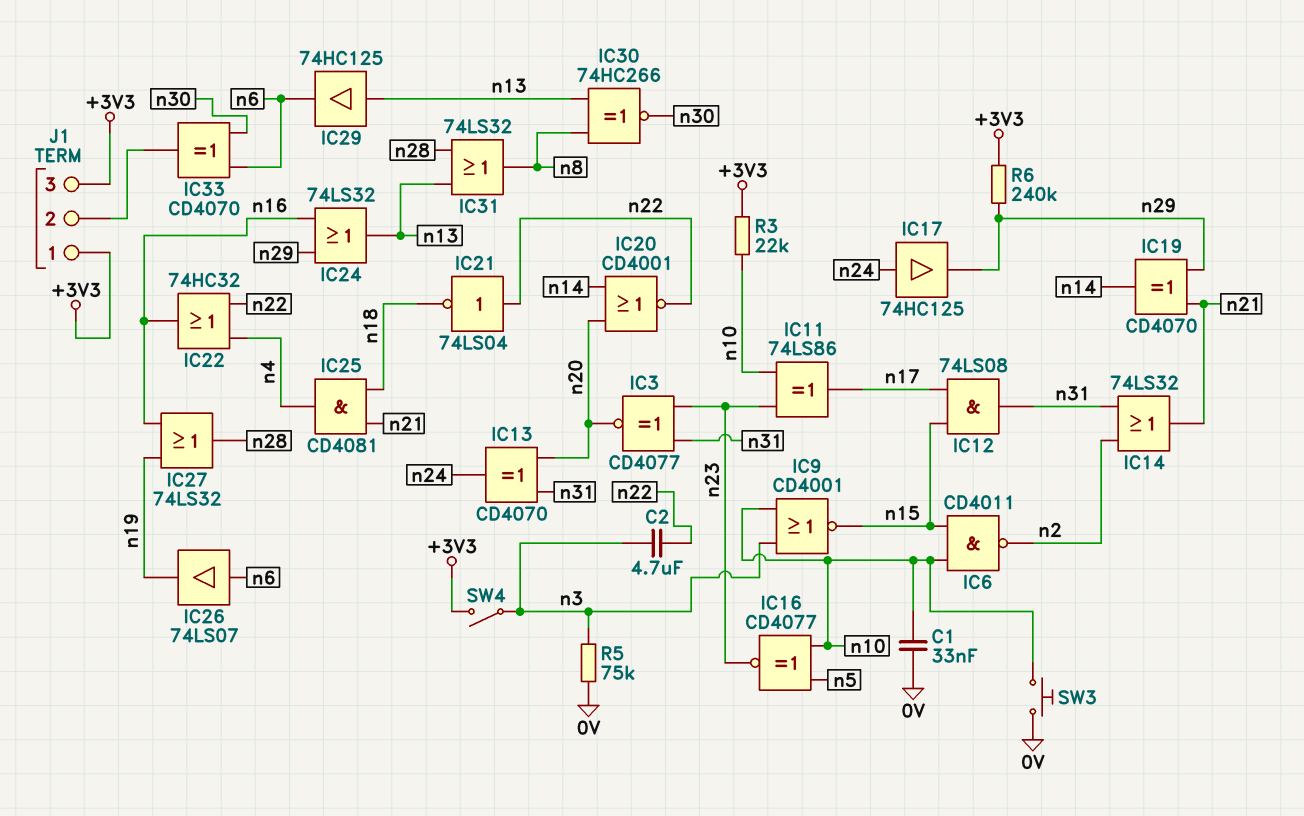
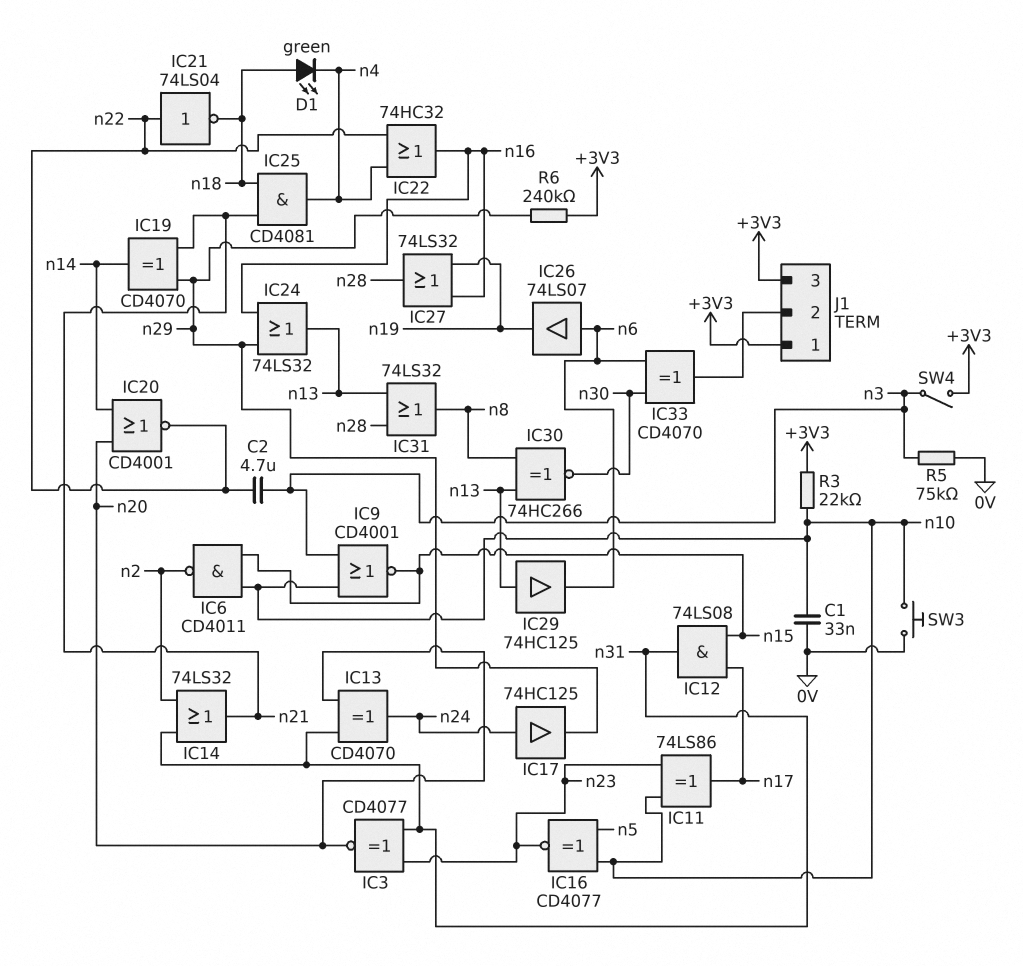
D1: none -> LED green (A n18, K n4)

